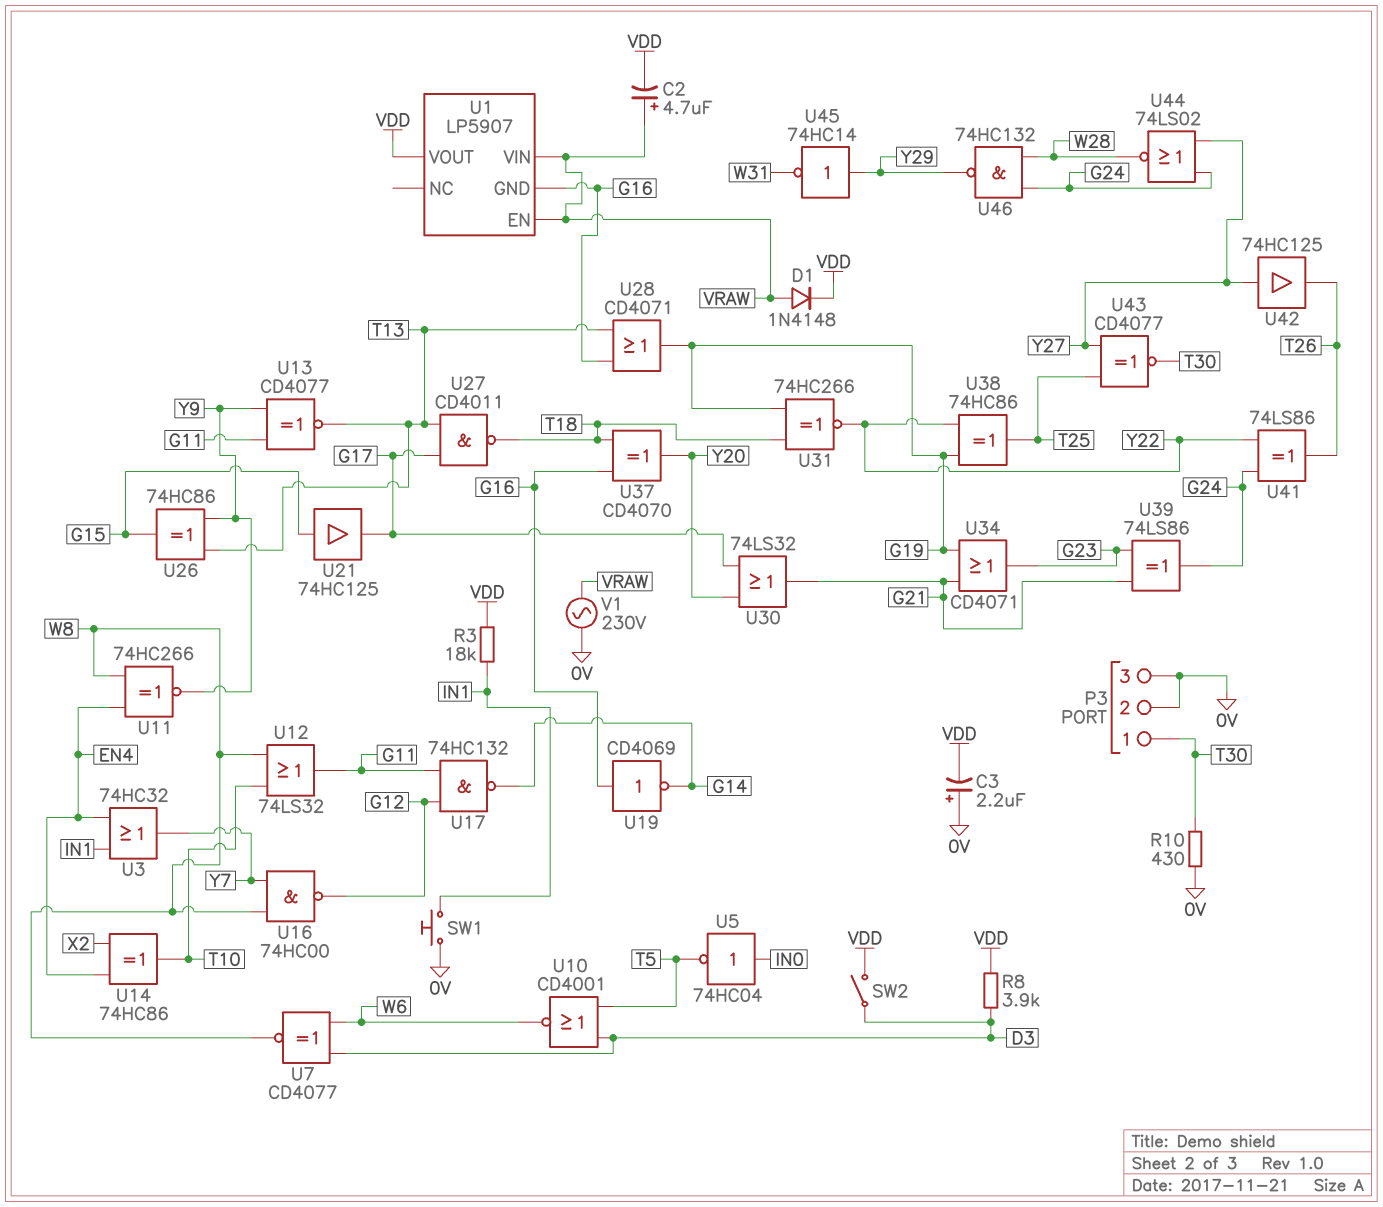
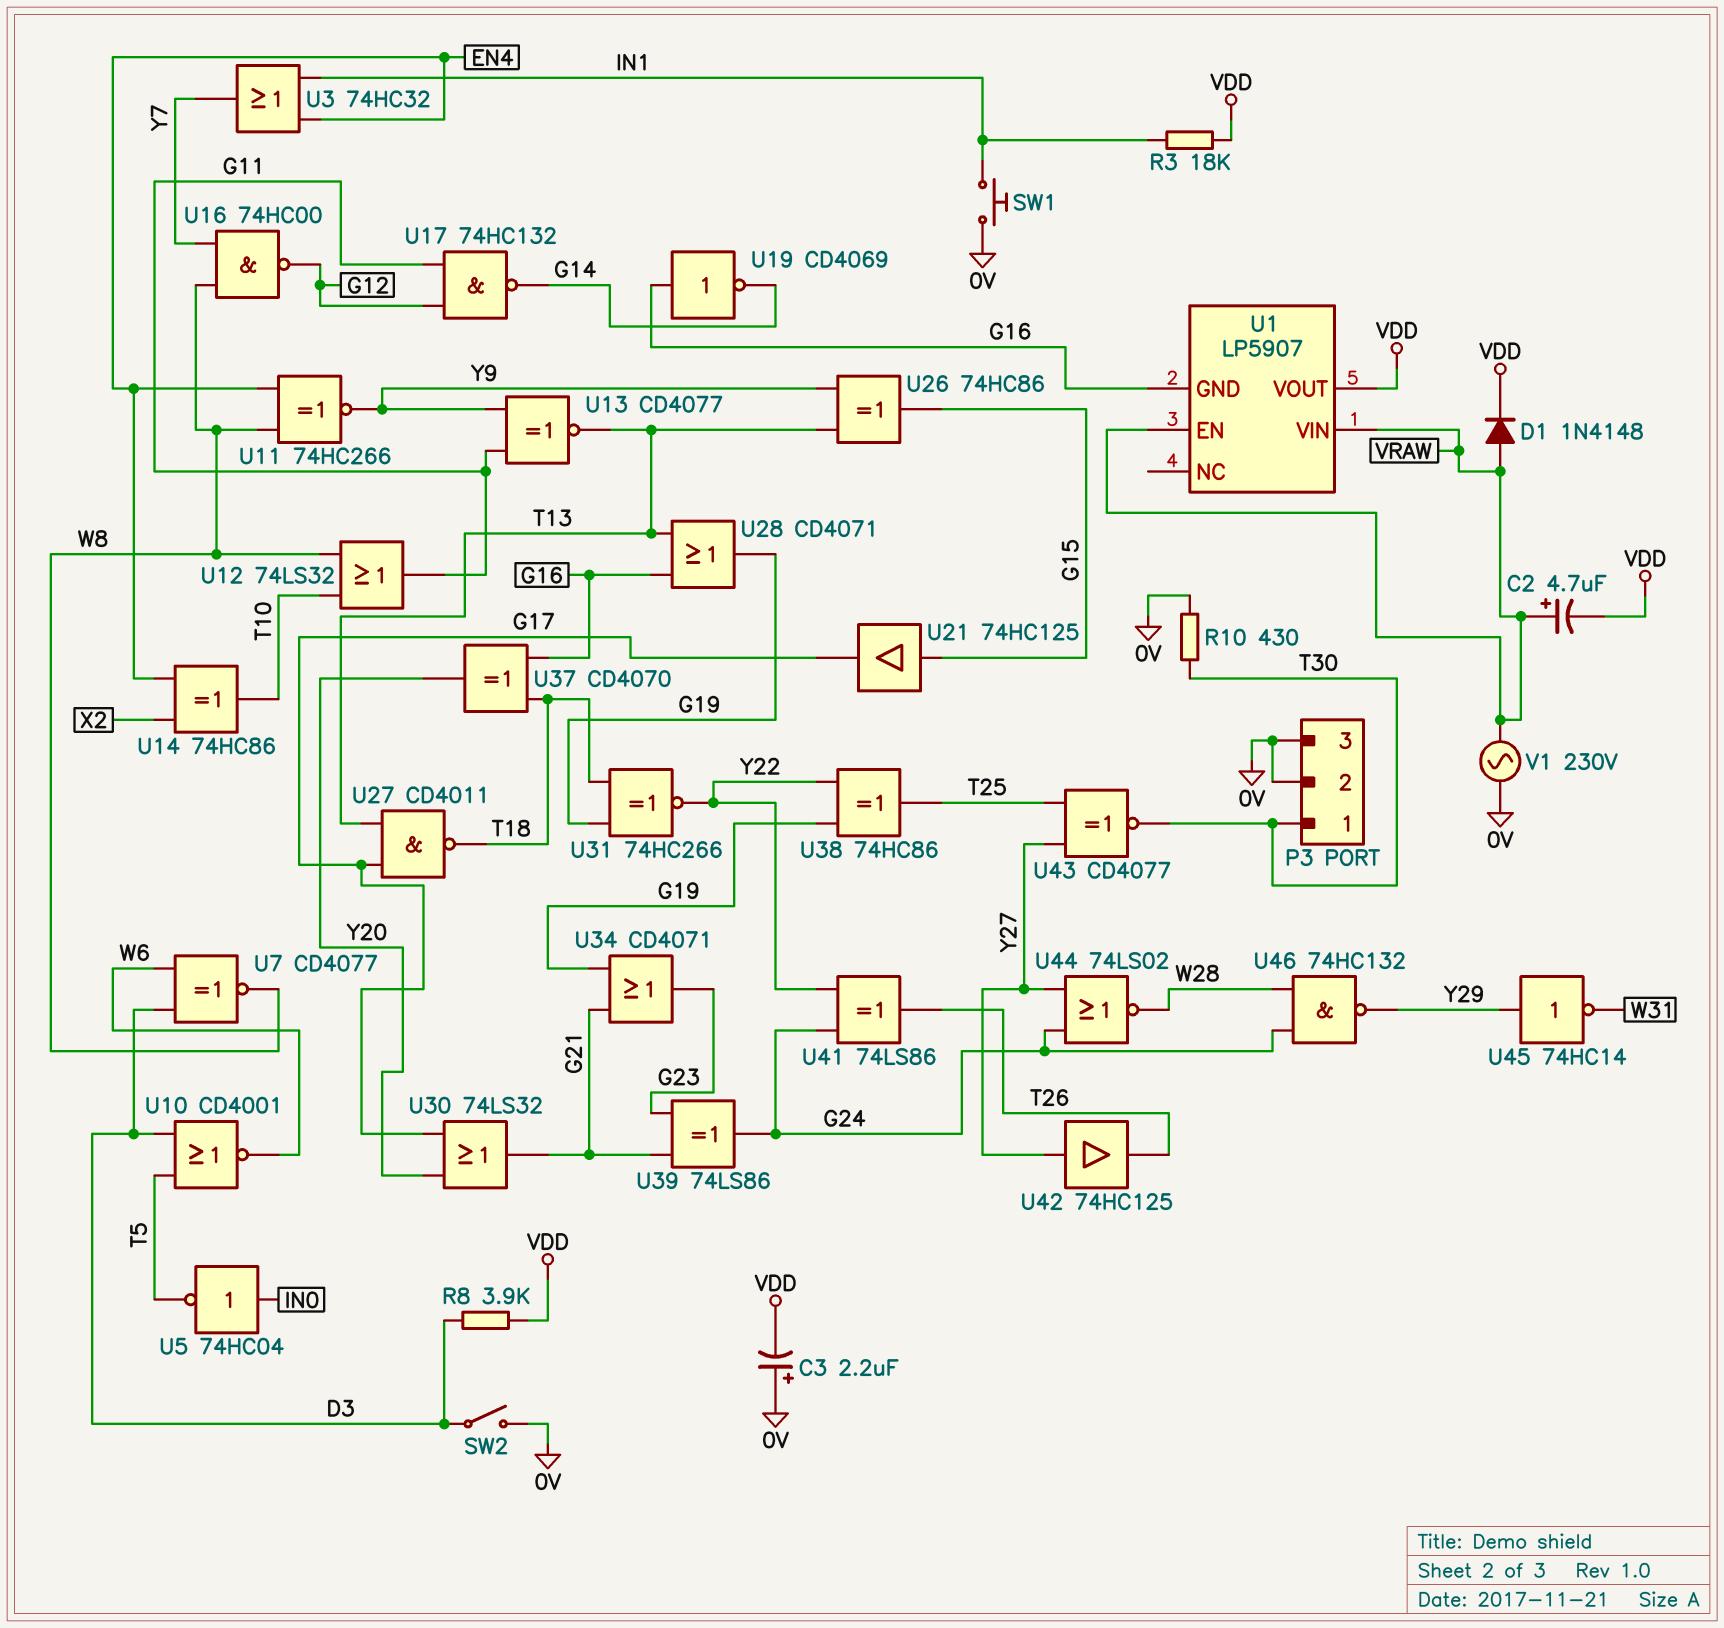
SW2: switch (D3, VDD) -> switch (0V, D3)

